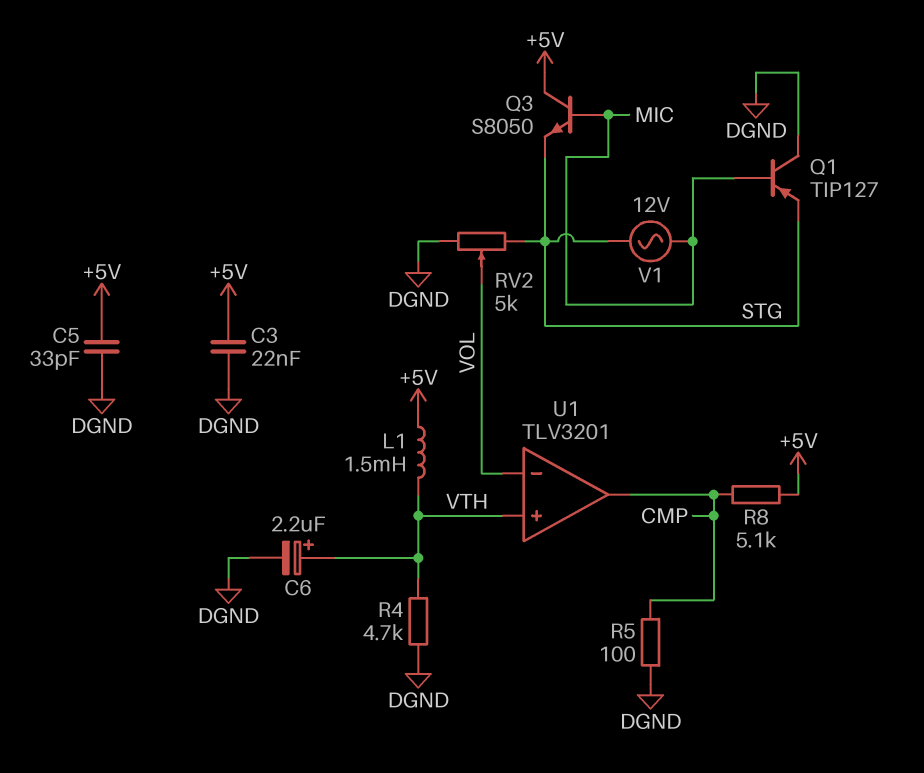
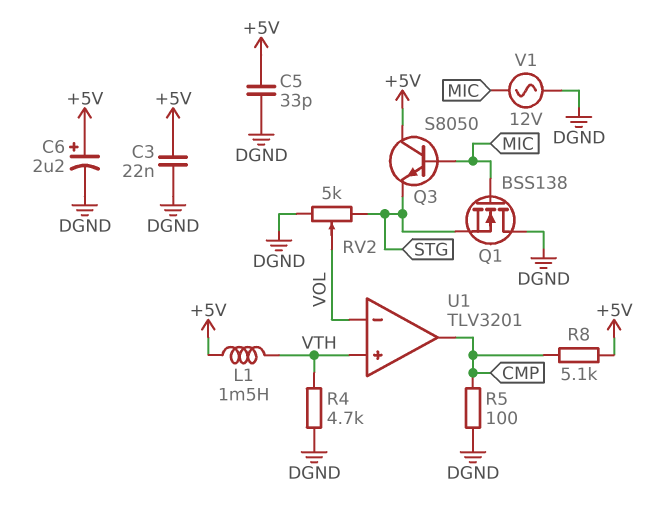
C6: 2.2uF (plus VTH, minus DGND) -> 2.2uF (plus +5V, minus DGND)
Q1: PNP TIP127 (B MIC, C DGND, E STG) -> NMOS BSS138 (G MIC, D DGND, S STG)
V1: AC 12V (MIC, STG) -> AC 12V (DGND, MIC)

